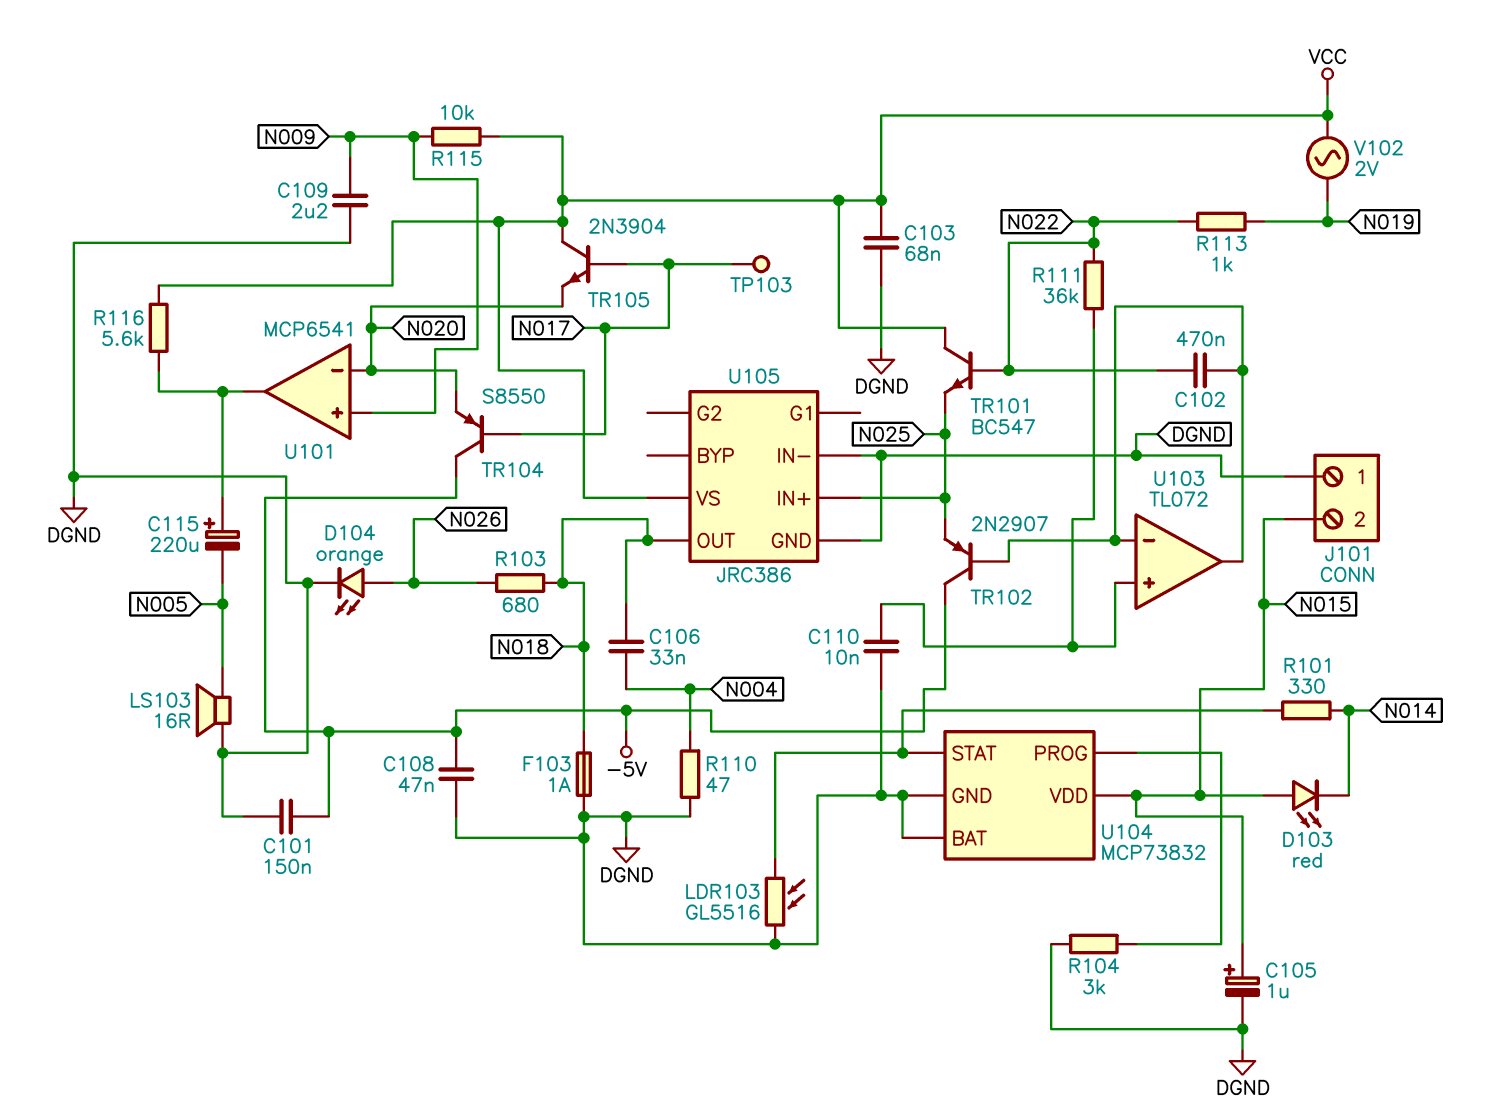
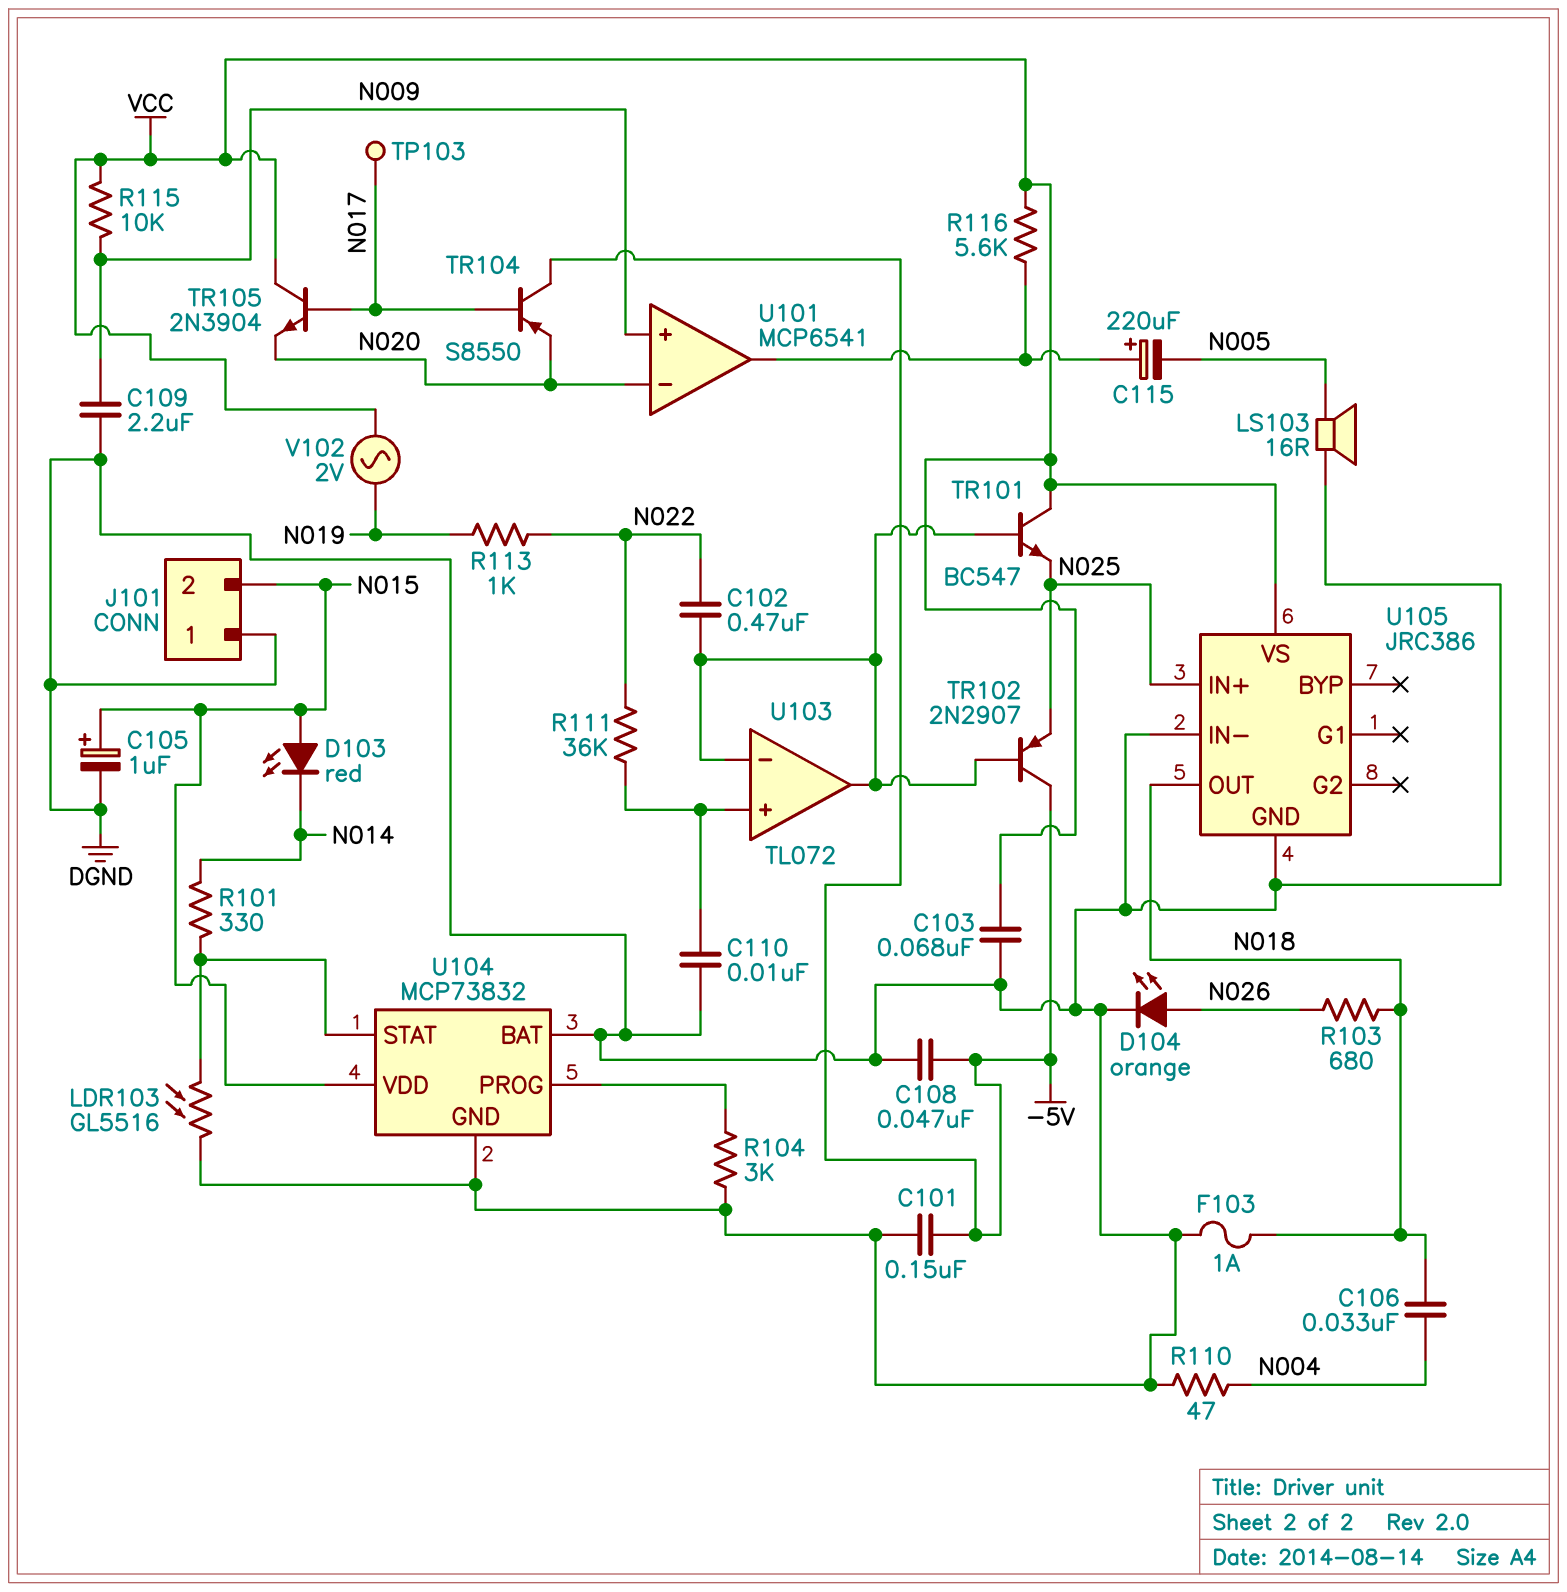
TR101: NPN BC547 (B N022, C VCC, E N025) -> NPN BC547 (B U103/in-, C VCC, E N025)

